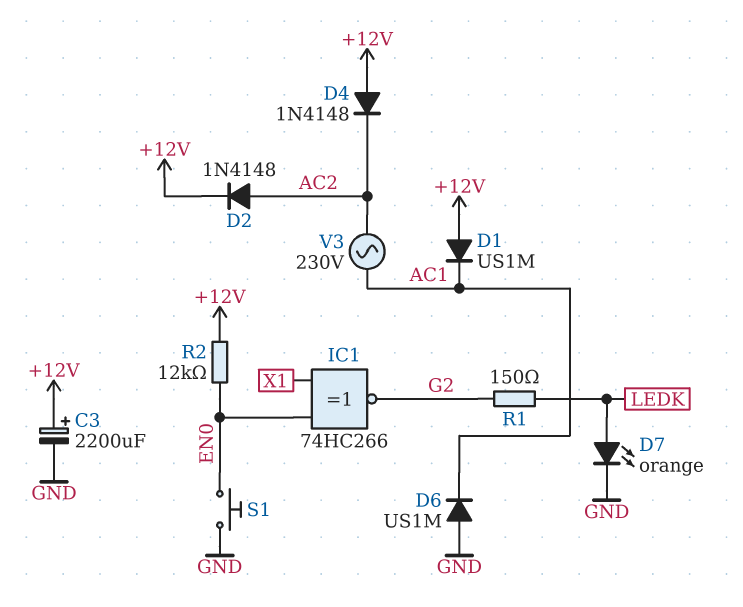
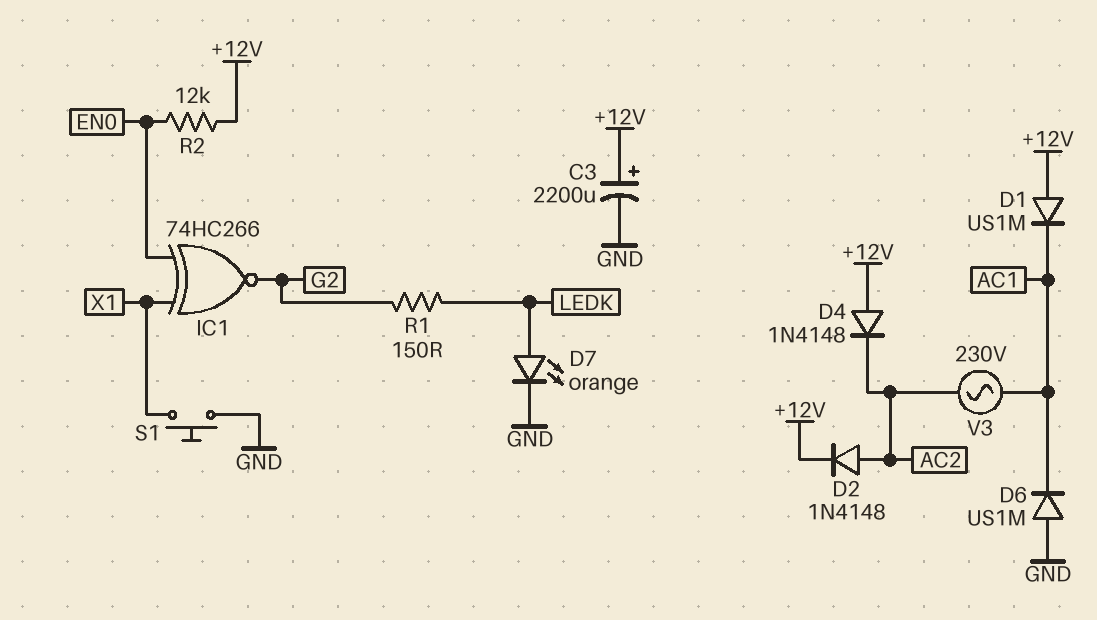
S1: button (EN0, GND) -> button (GND, X1)

